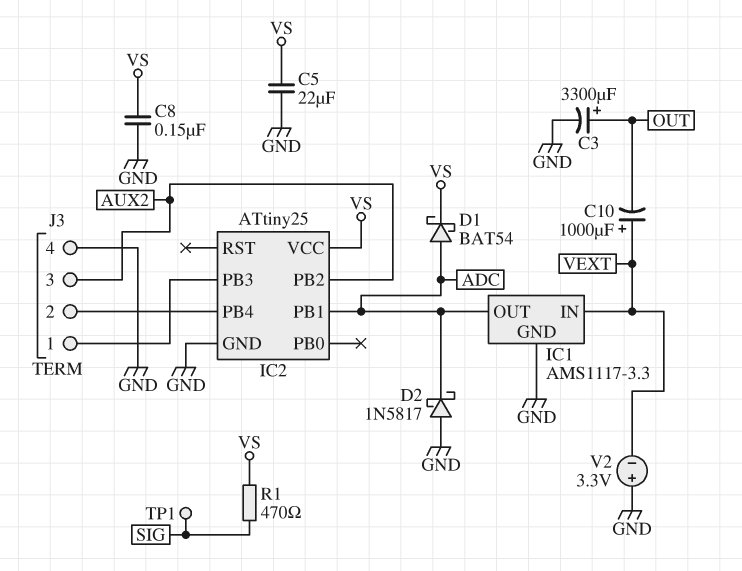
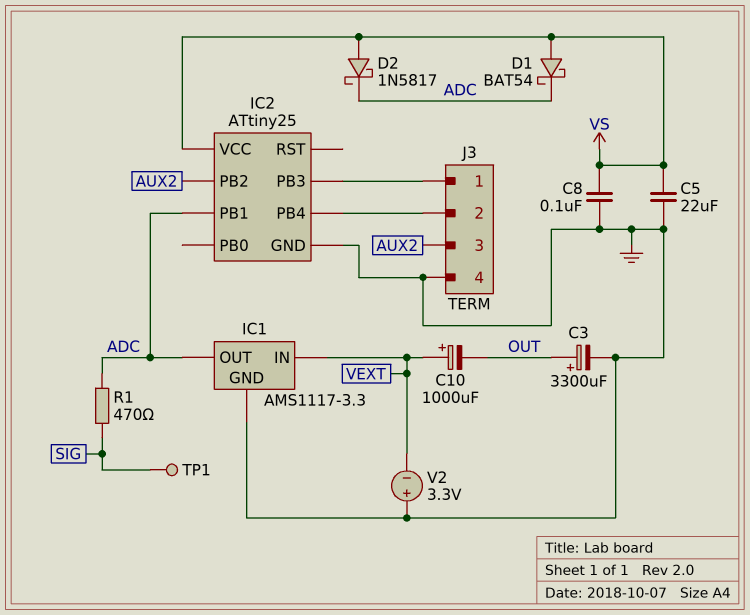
C8: 150nF (GND, VS) -> 100nF (GND, VS)
D1: schottky BAT54 (A ADC, K VS) -> schottky BAT54 (A VS, K ADC)
D2: schottky 1N5817 (A GND, K ADC) -> schottky 1N5817 (A VS, K ADC)
R1: 470 (SIG, VS) -> 470 (ADC, SIG)

